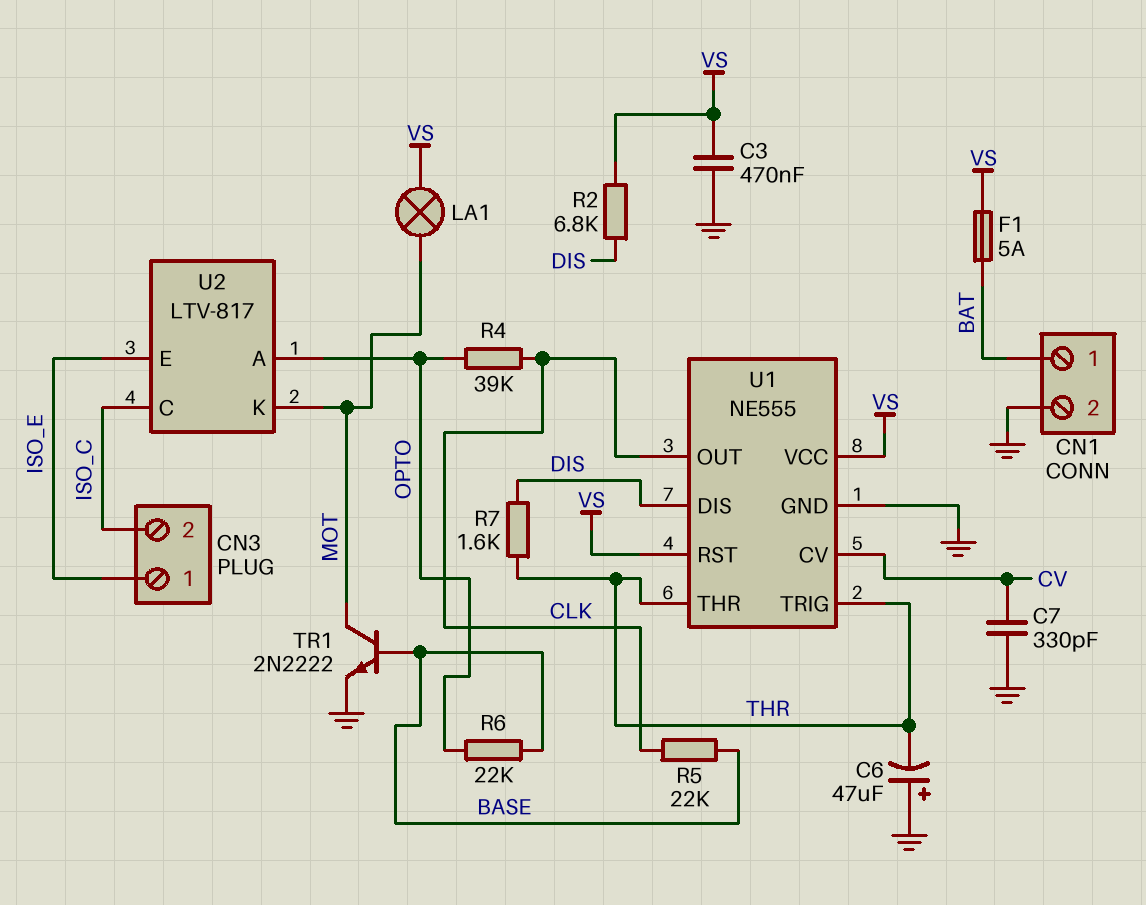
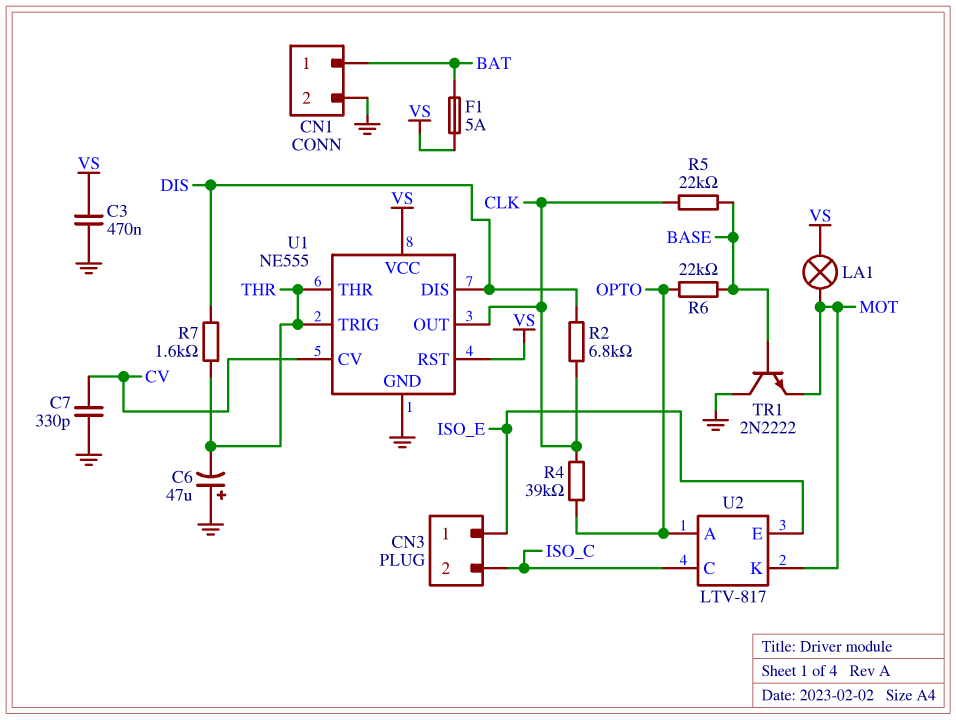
R2: 6.8k (DIS, VS) -> 6.8k (CLK, DIS)
TR1: NPN 2N2222 (B BASE, C MOT, E GND) -> NPN 2N2222 (B BASE, C GND, E MOT)

